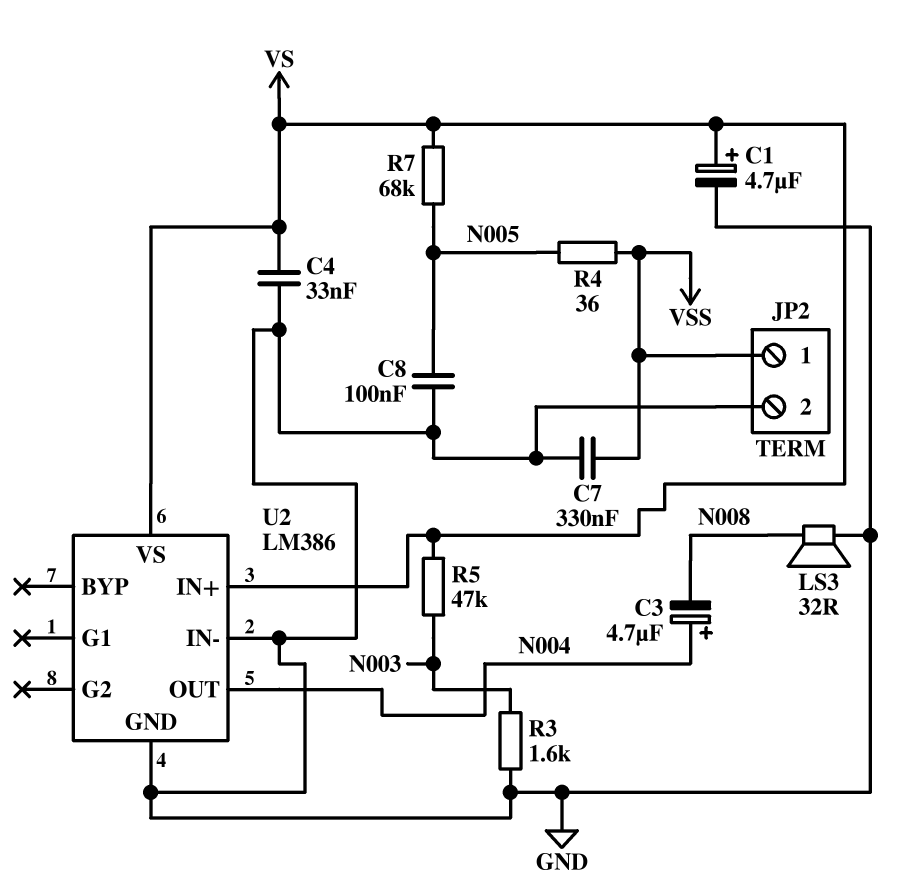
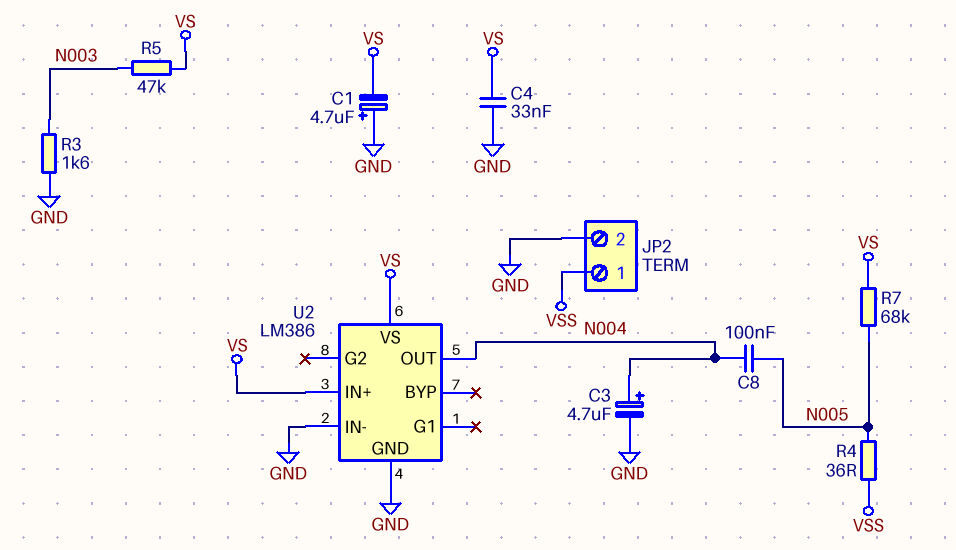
C1: 4.7uF (plus VS, minus GND) -> 4.7uF (plus GND, minus VS)
C3: 4.7uF (plus N004, minus N008) -> 4.7uF (plus N004, minus GND)
C7: 330nF (GND, VSS) -> none
C8: 100nF (GND, N005) -> 100nF (N004, N005)
LS3: speaker 32R (GND, N008) -> none

